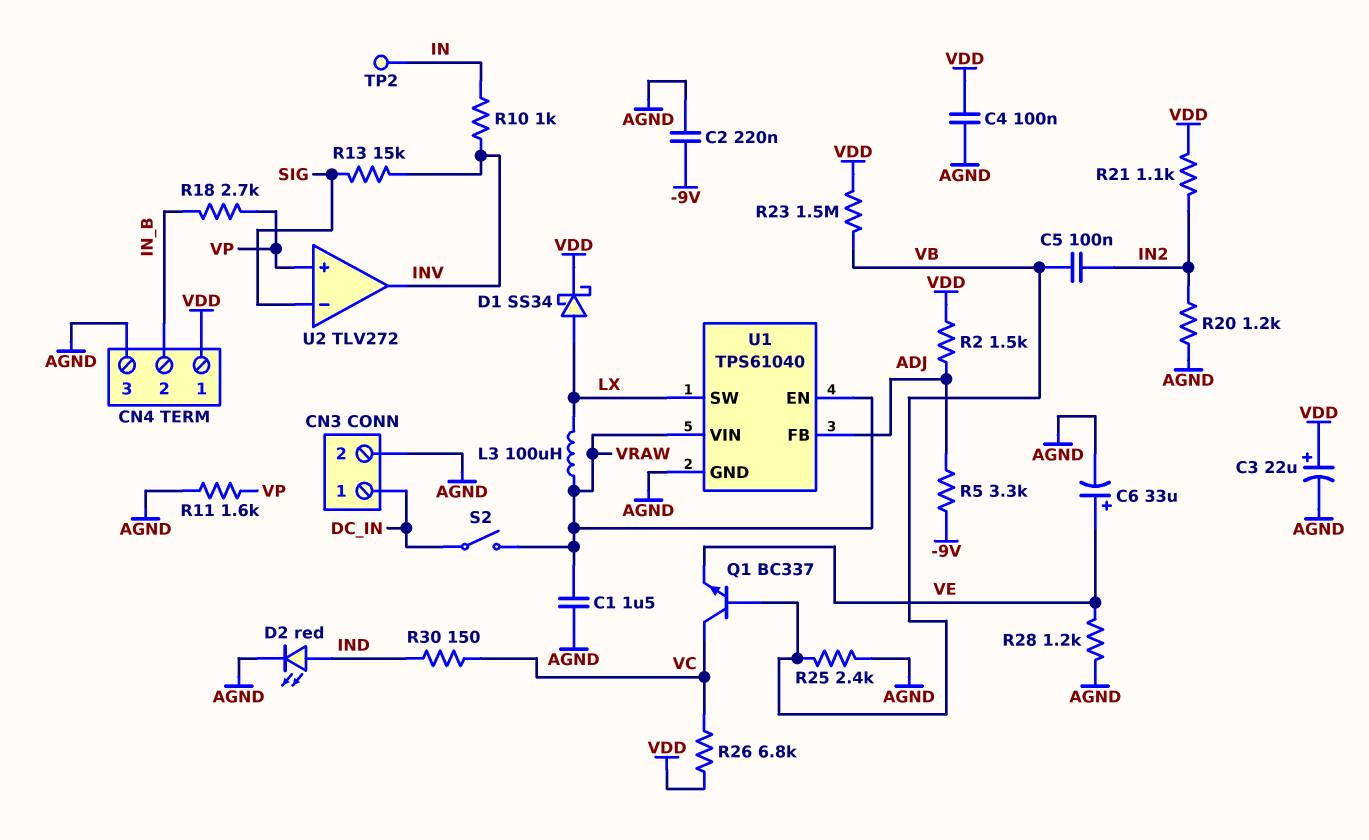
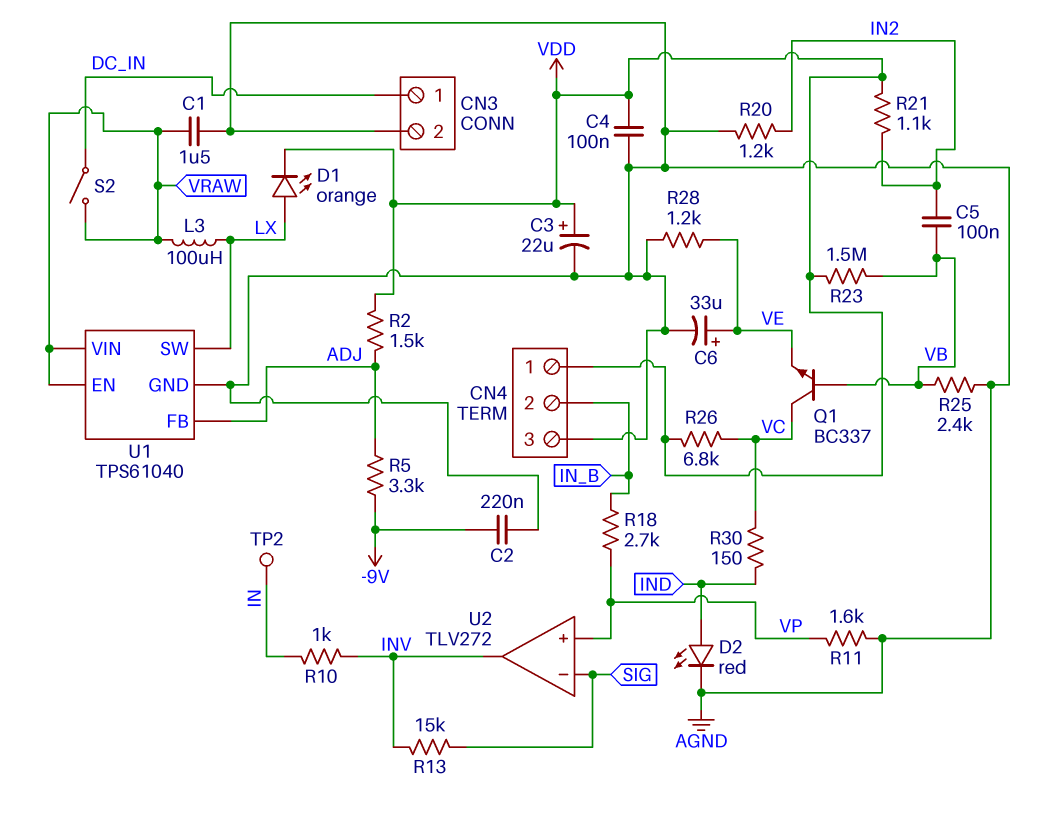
D1: schottky SS34 (A LX, K VDD) -> LED orange (A LX, K VDD)

